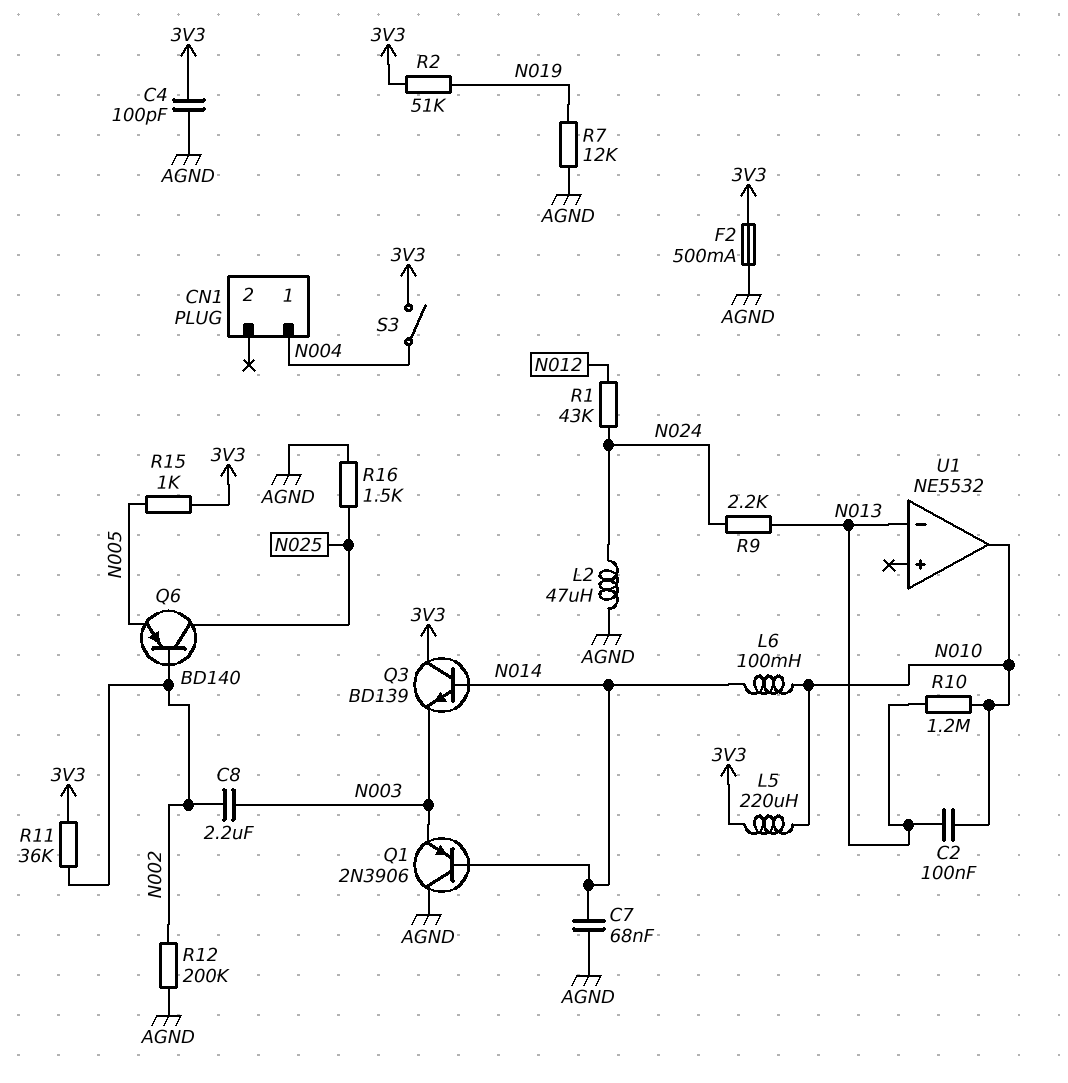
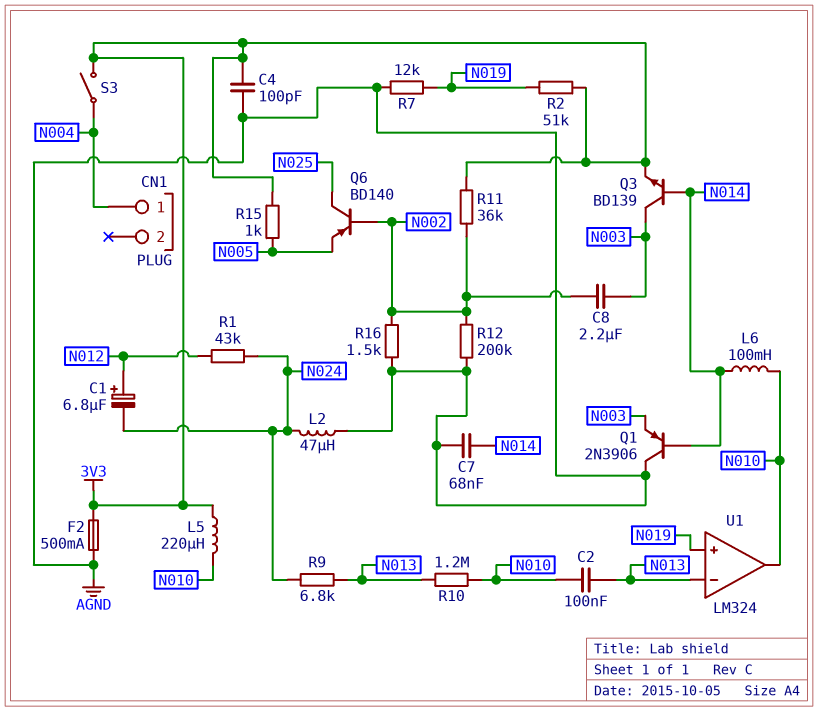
C1: none -> 6.8uF (plus N012, minus N024)
Q3: NPN BD139 (B N014, C 3V3, E N003) -> NPN BD139 (B N014, C N003, E 3V3)
R9: 2.2k (N013, N024) -> 6.8k (N013, N024)
R16: 1.5k (AGND, N025) -> 1.5k (AGND, N002)
U1: NE5532 -> LM324
U1 pin in+: none -> N019

